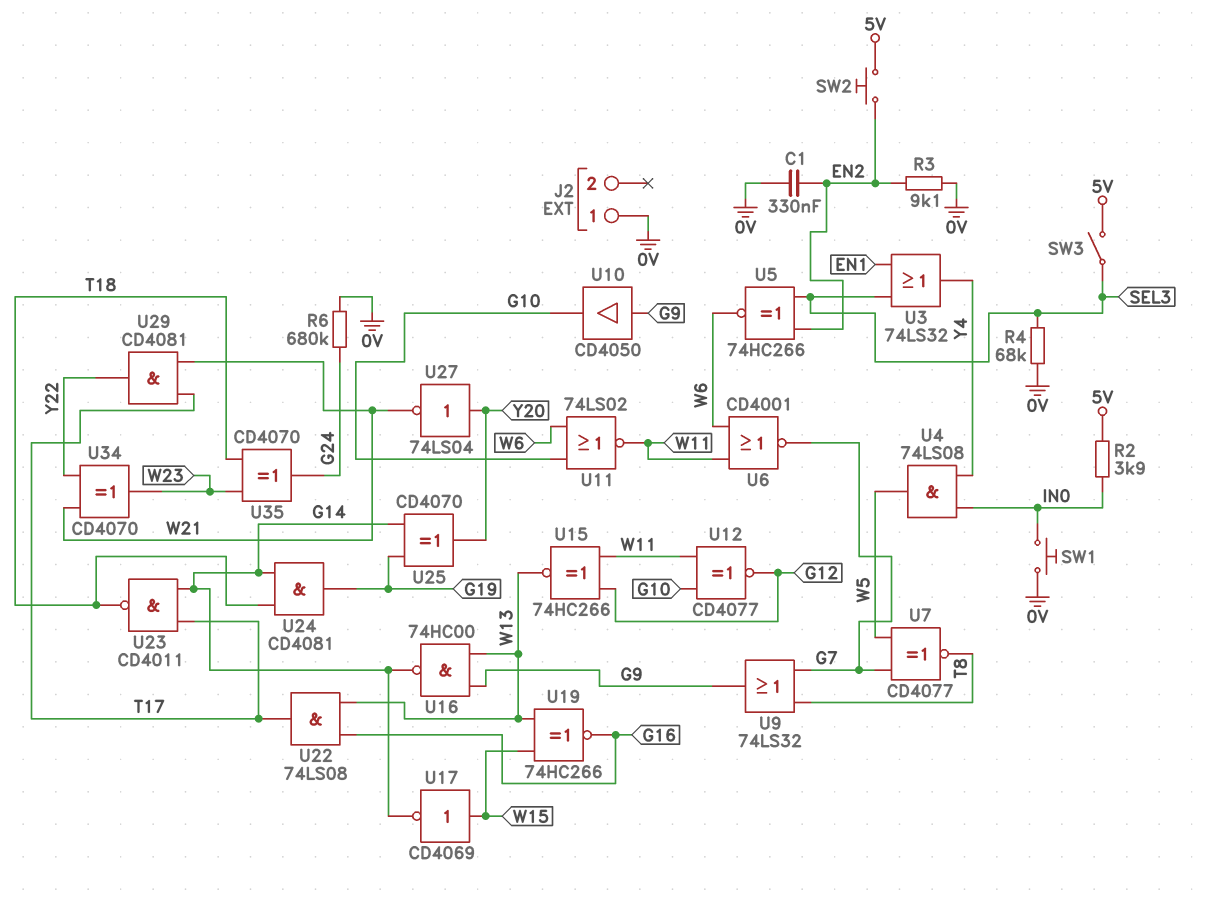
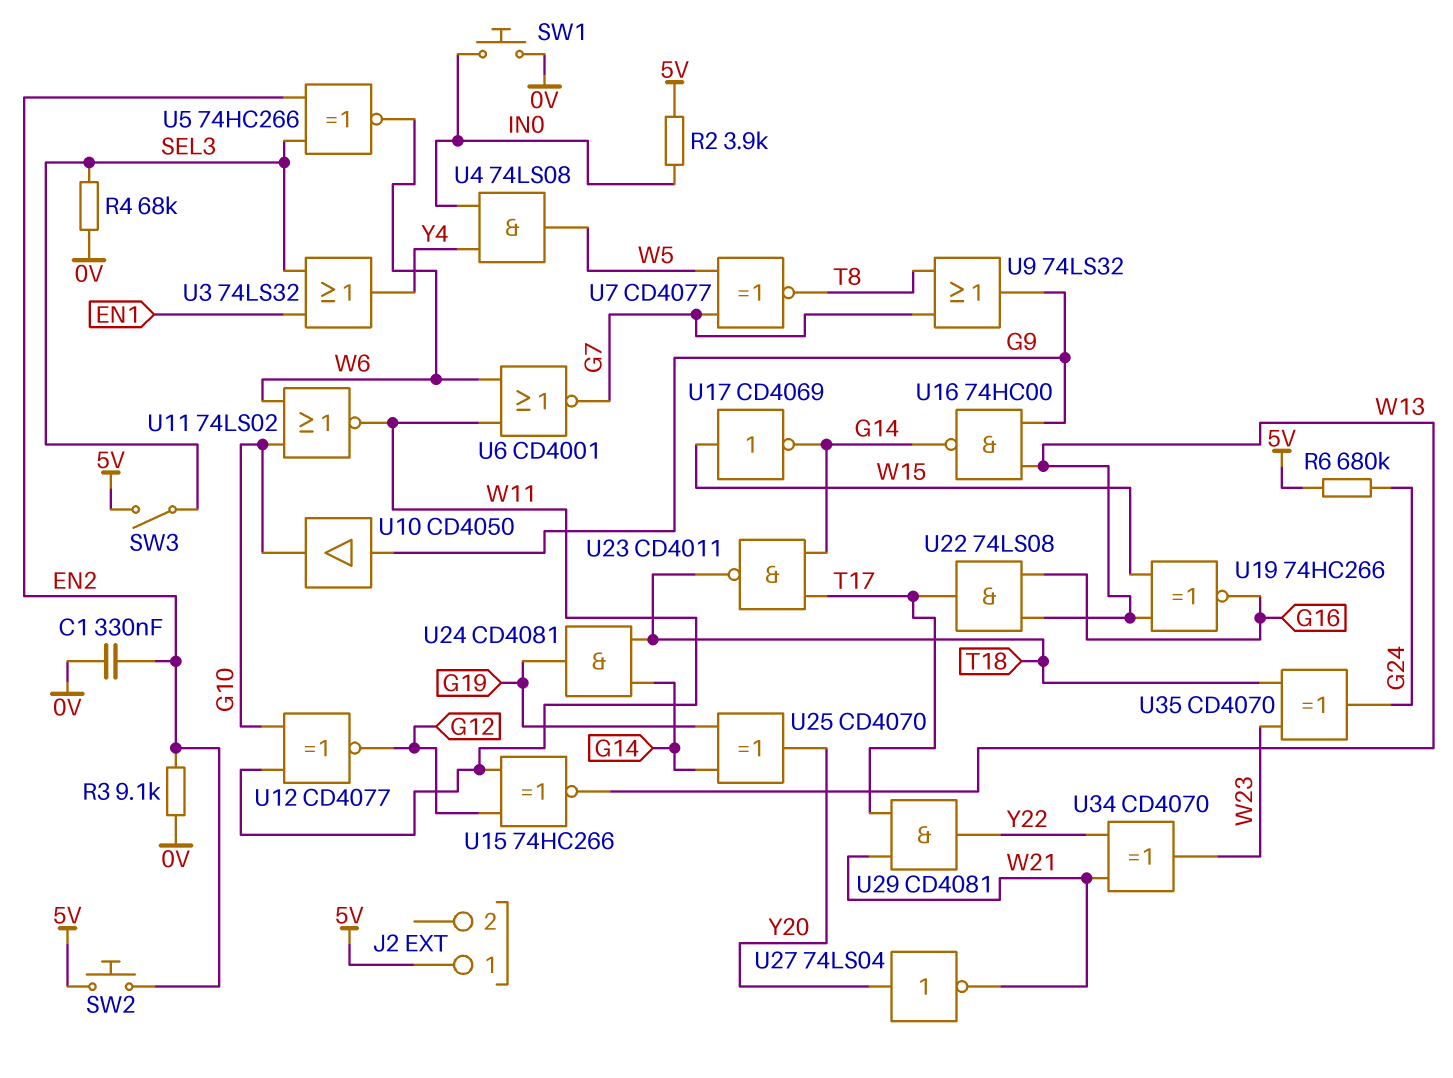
J2 pin 1: 0V -> 5V
R6: 680k (0V, G24) -> 680k (5V, G24)

